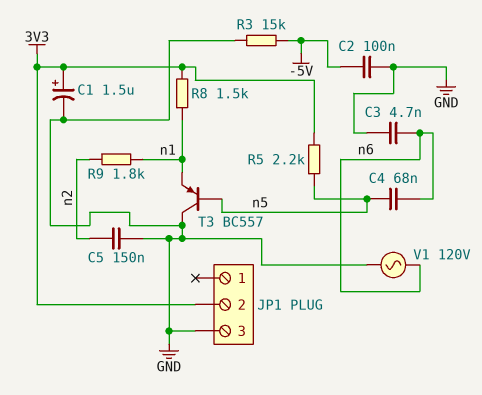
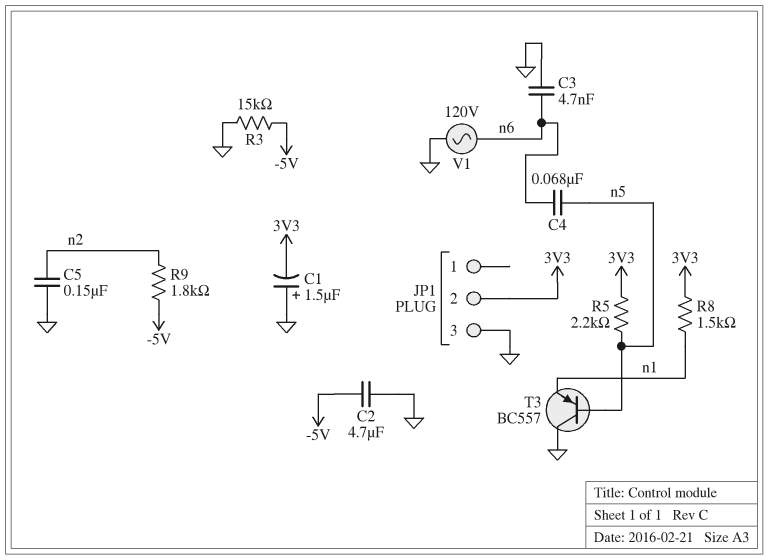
C1: 1.5uF (plus 3V3, minus GND) -> 1.5uF (plus GND, minus 3V3)
C2: 100nF (-5V, GND) -> 4.7uF (-5V, GND)
R9: 1.8k (n1, n2) -> 1.8k (-5V, n2)

